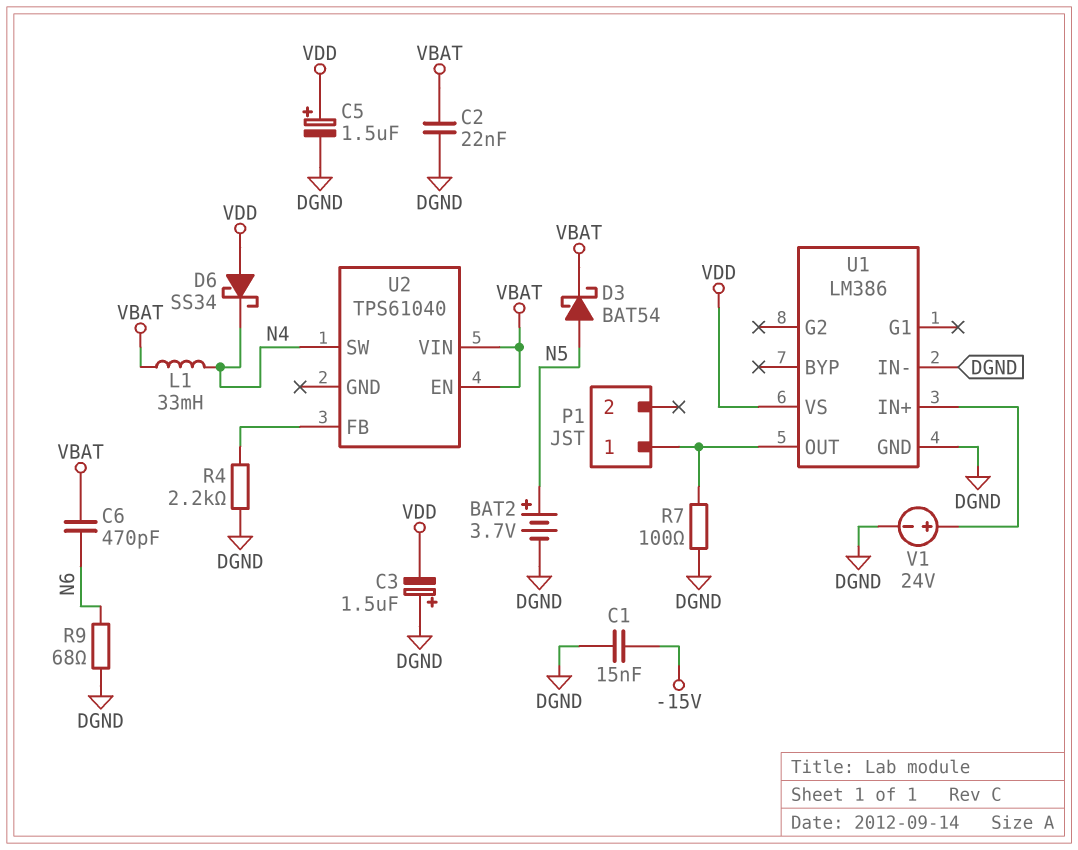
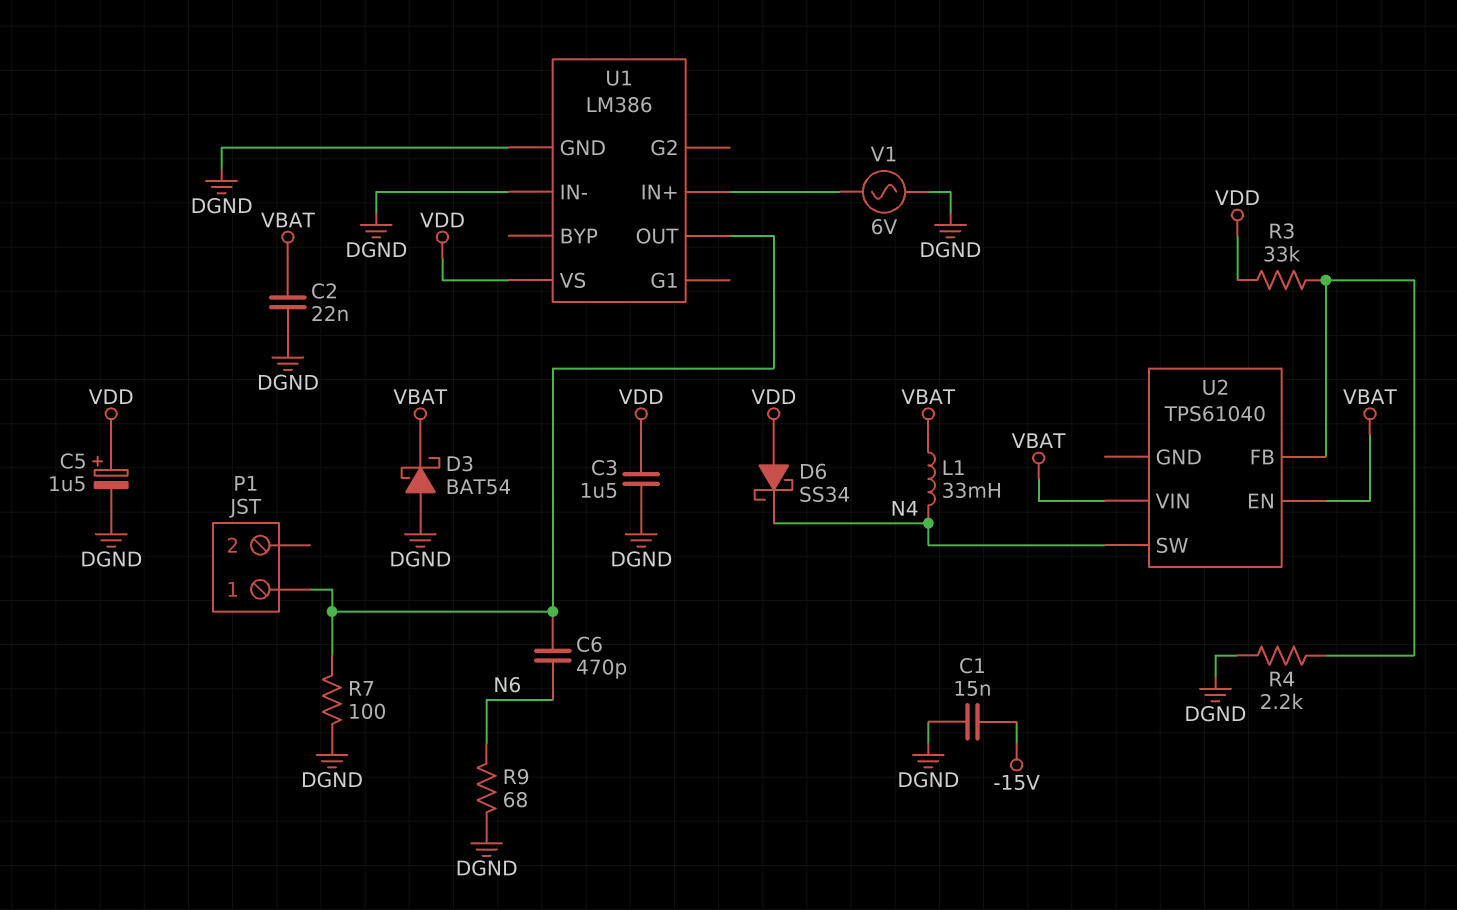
BAT2: 3.7V (plus N5, minus DGND) -> none
C3: 1.5uF (plus DGND, minus VDD) -> 1.5uF (DGND, VDD)
C6: 470pF (N6, VBAT) -> 470pF (N6, P1/1)
D3: schottky BAT54 (A N5, K VBAT) -> schottky BAT54 (A DGND, K VBAT)
R3: none -> 33k (U2/FB, VDD)
V1: 24V (plus U1/IN+, minus DGND) -> AC 6V (DGND, U1/IN+)

